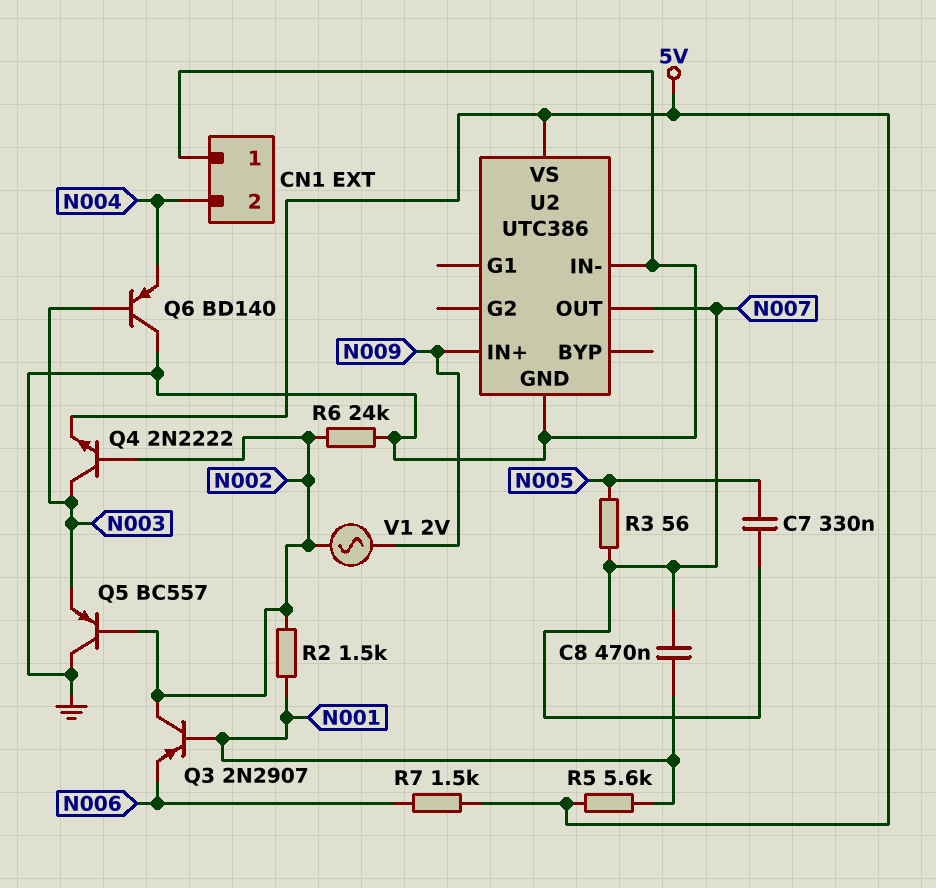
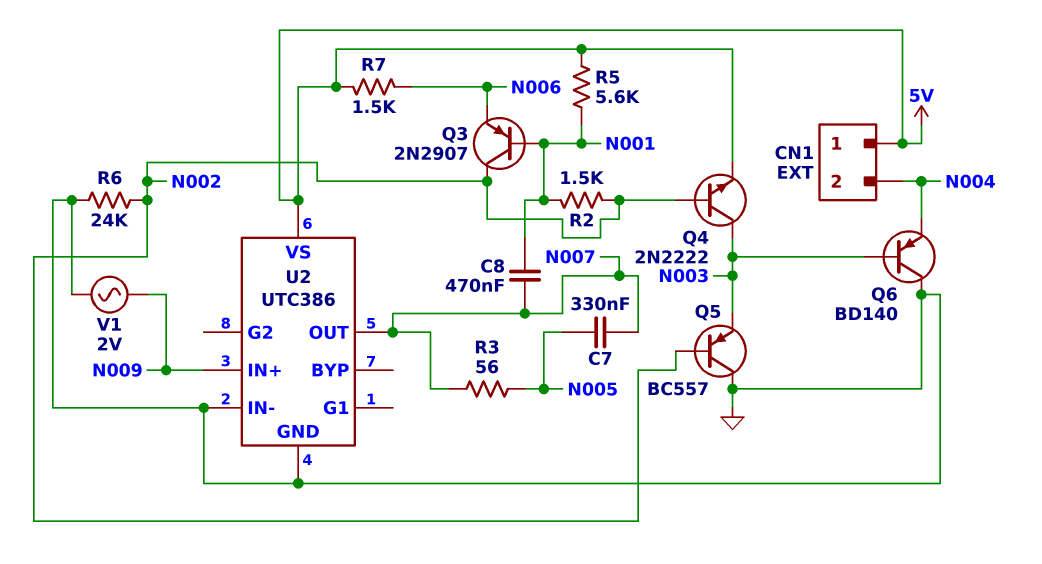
CN1 pin 1: GND -> 5V
V1: AC 2V (N002, N009) -> AC 2V (GND, N009)

